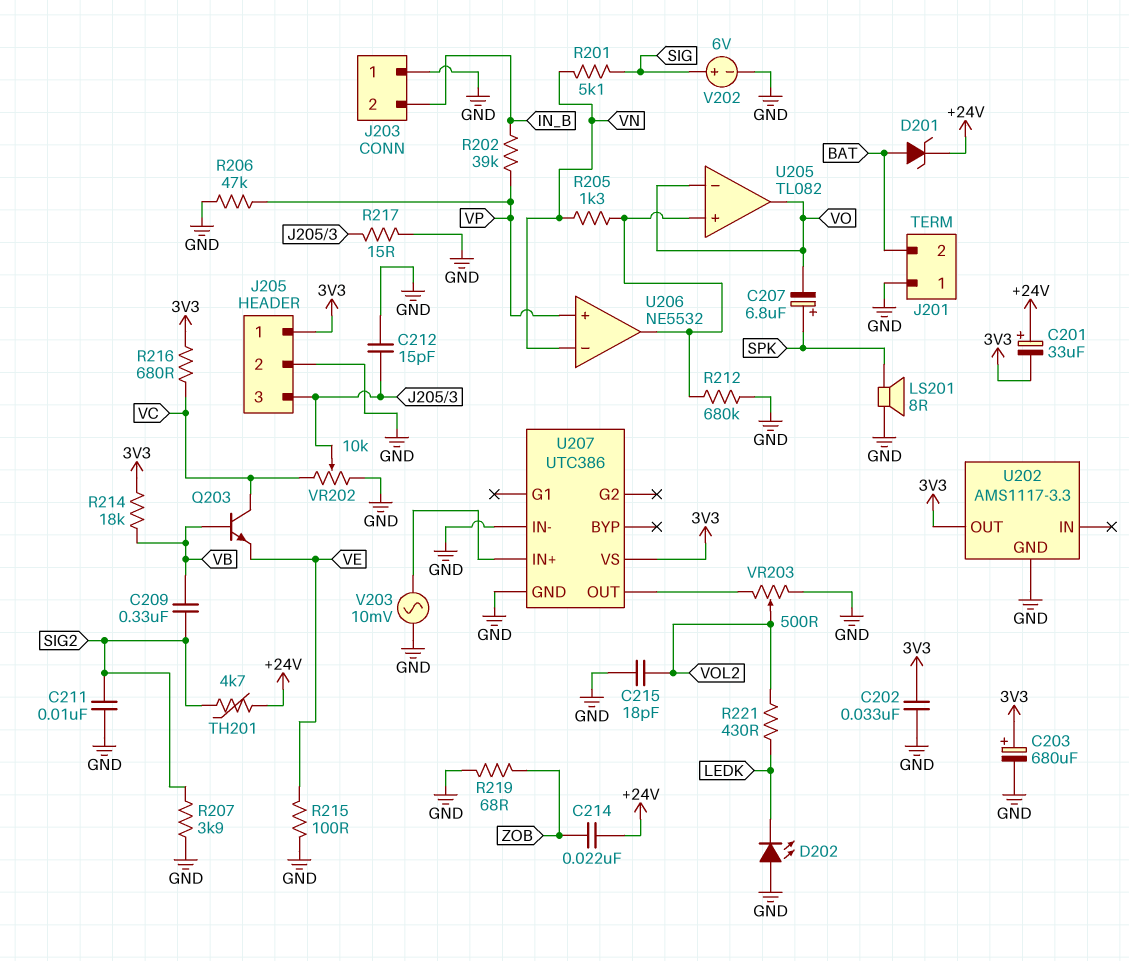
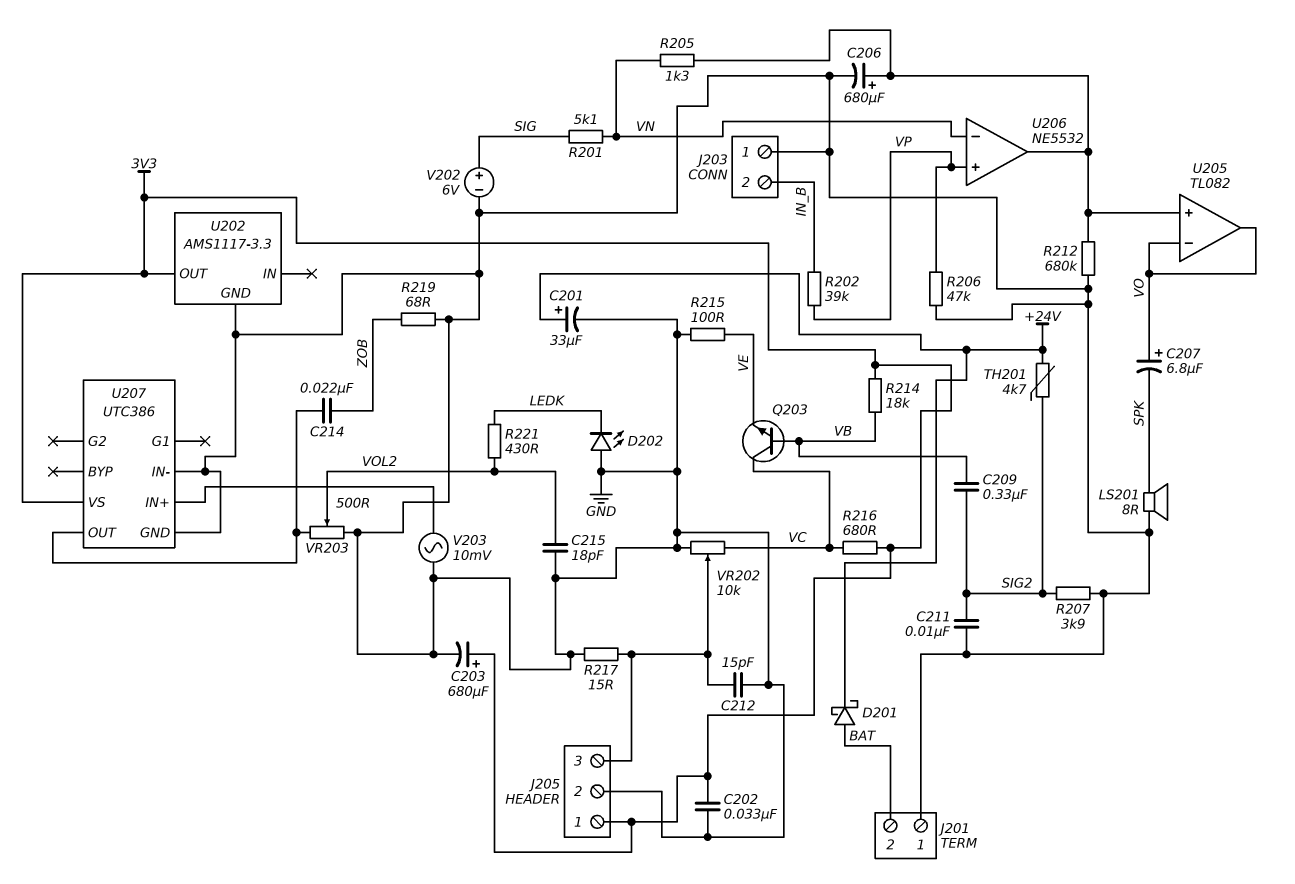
C201: 33uF (plus +24V, minus 3V3) -> 33uF (plus +24V, minus GND)
C206: none -> 680uF (plus U205/in+, minus GND)
C207: 6.8uF (plus SPK, minus VO) -> 6.8uF (plus VO, minus SPK)
C214: 22nF (+24V, ZOB) -> 22nF (U207/OUT, ZOB)
D201: zener (A BAT, K +24V) -> schottky (A BAT, K +24V)

